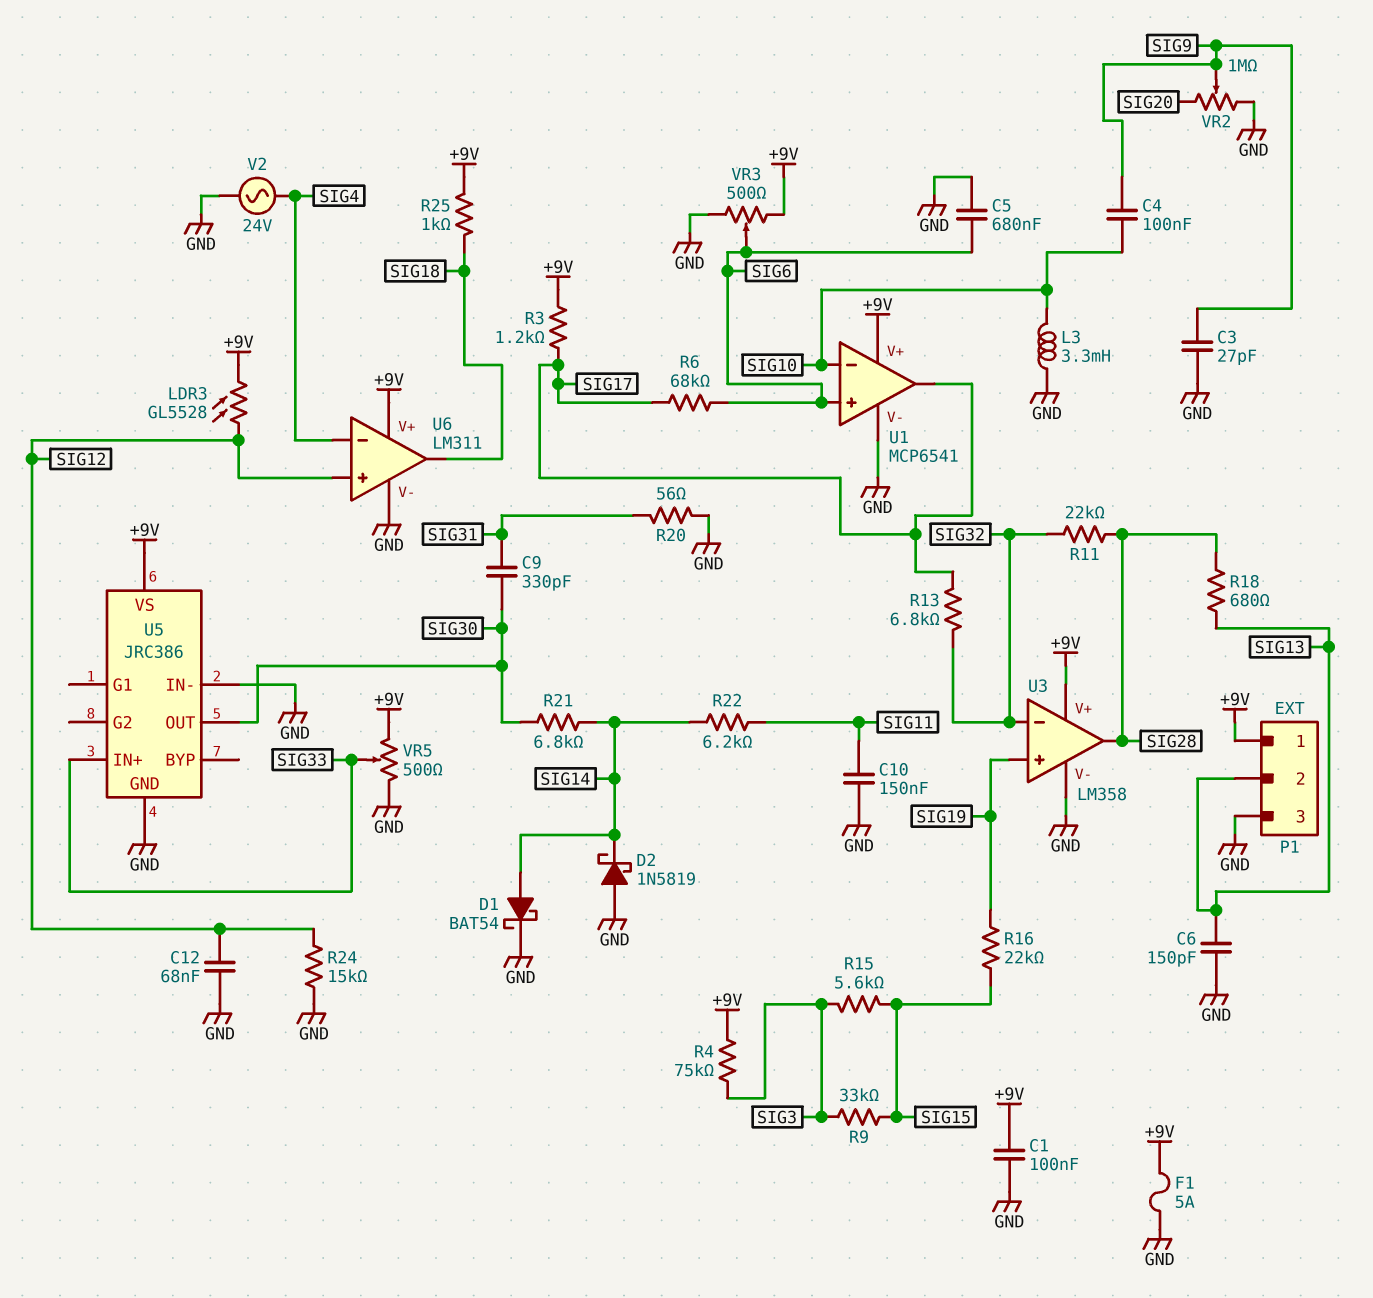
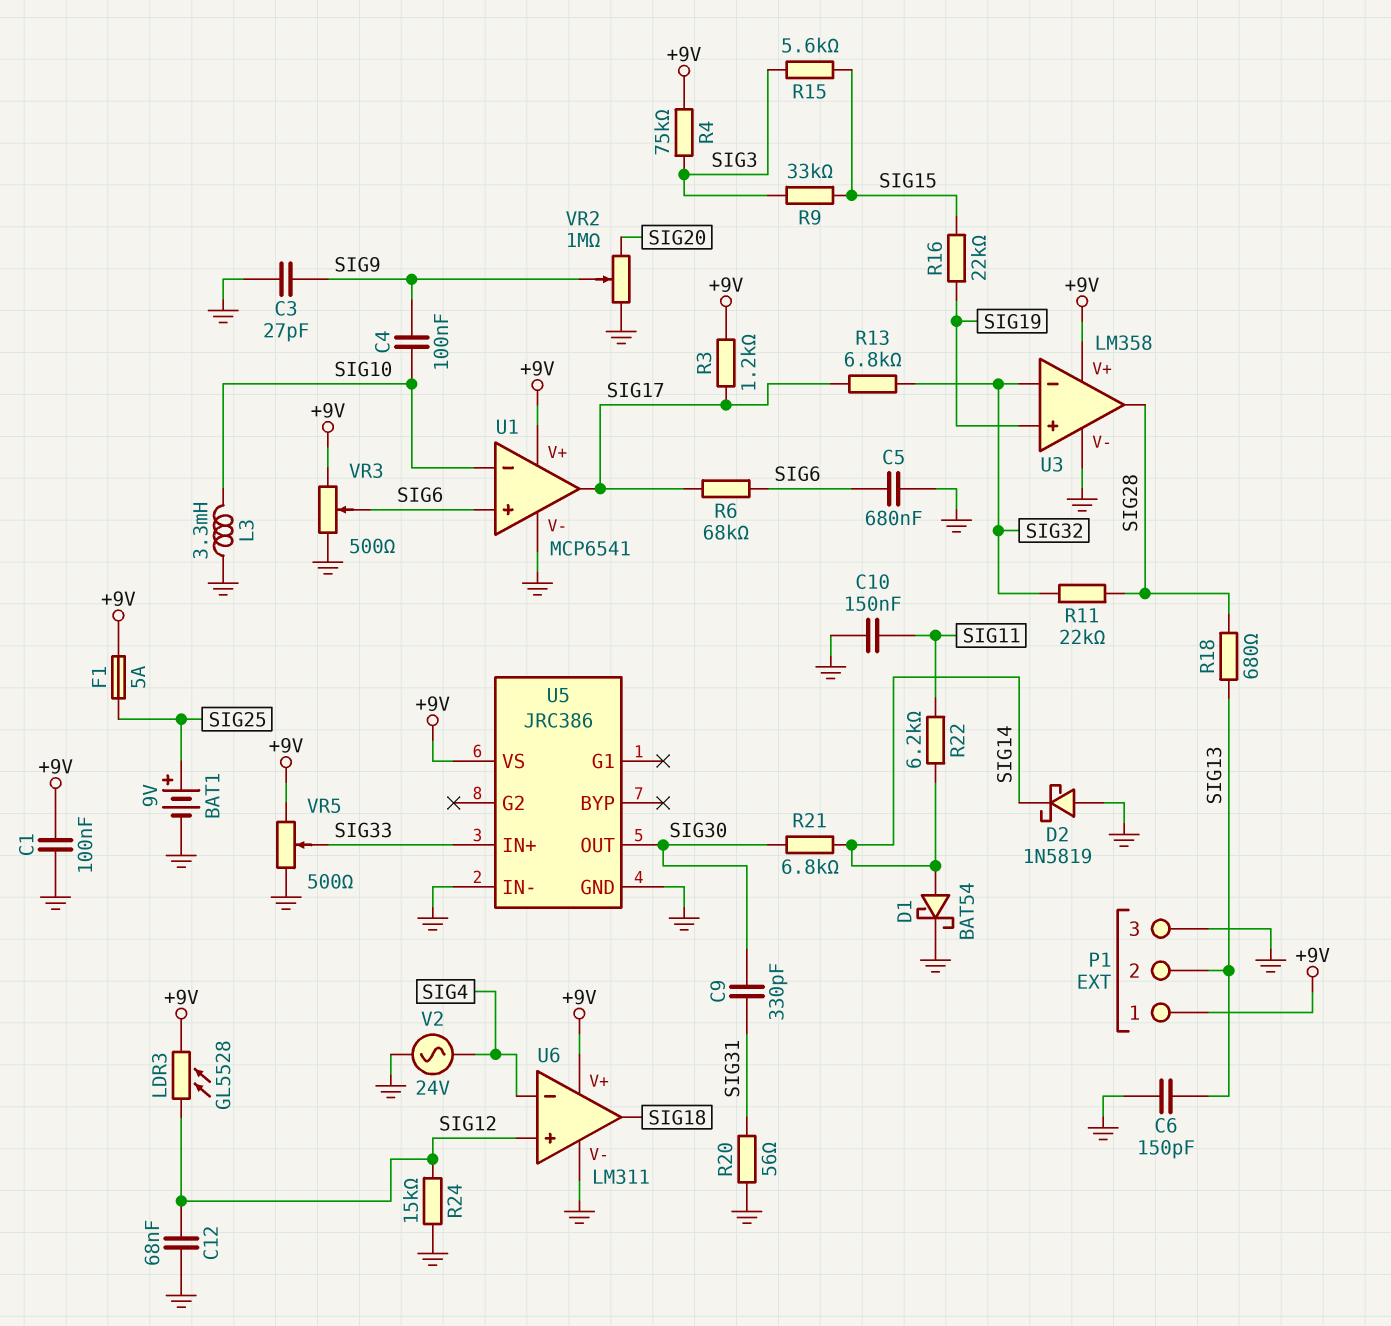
BAT1: none -> 9V (plus SIG25, minus GND)
F1: 5A (+9V, GND) -> 5A (+9V, SIG25)
R25: 1k (+9V, SIG18) -> none

